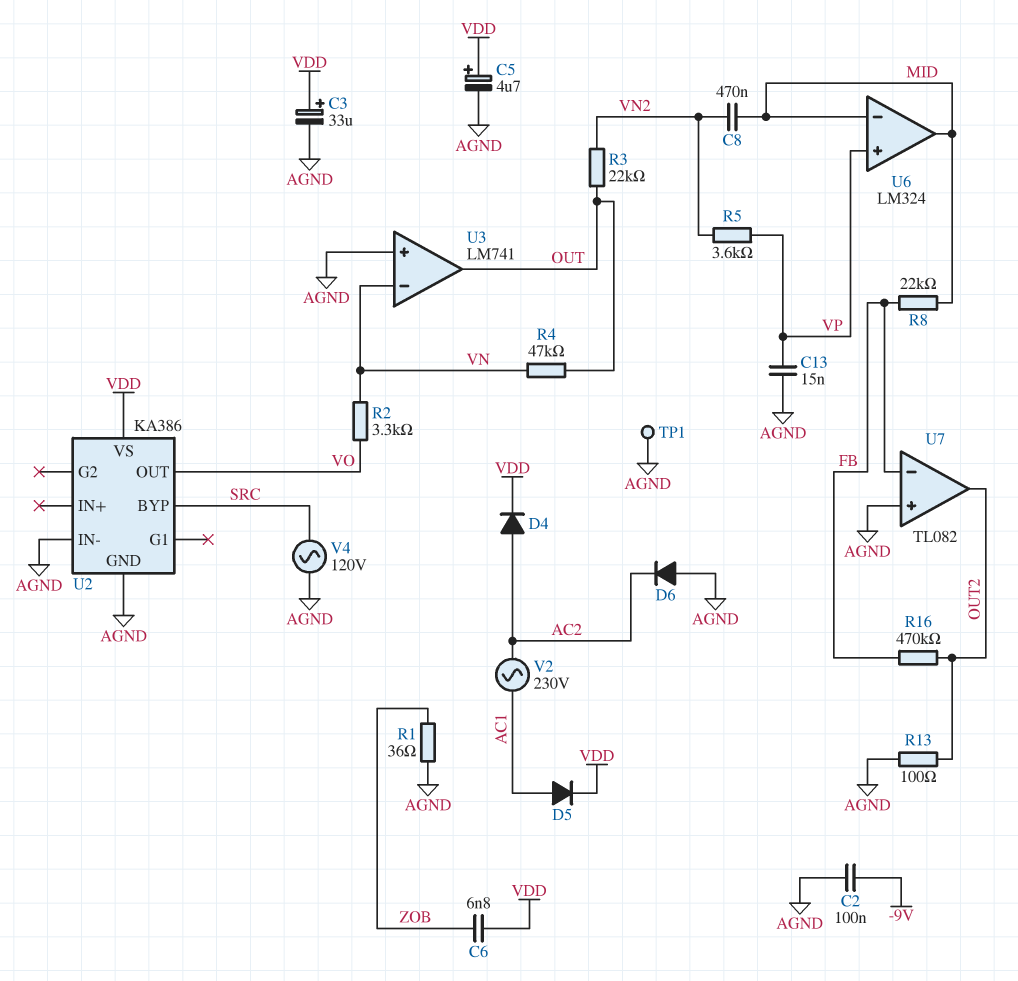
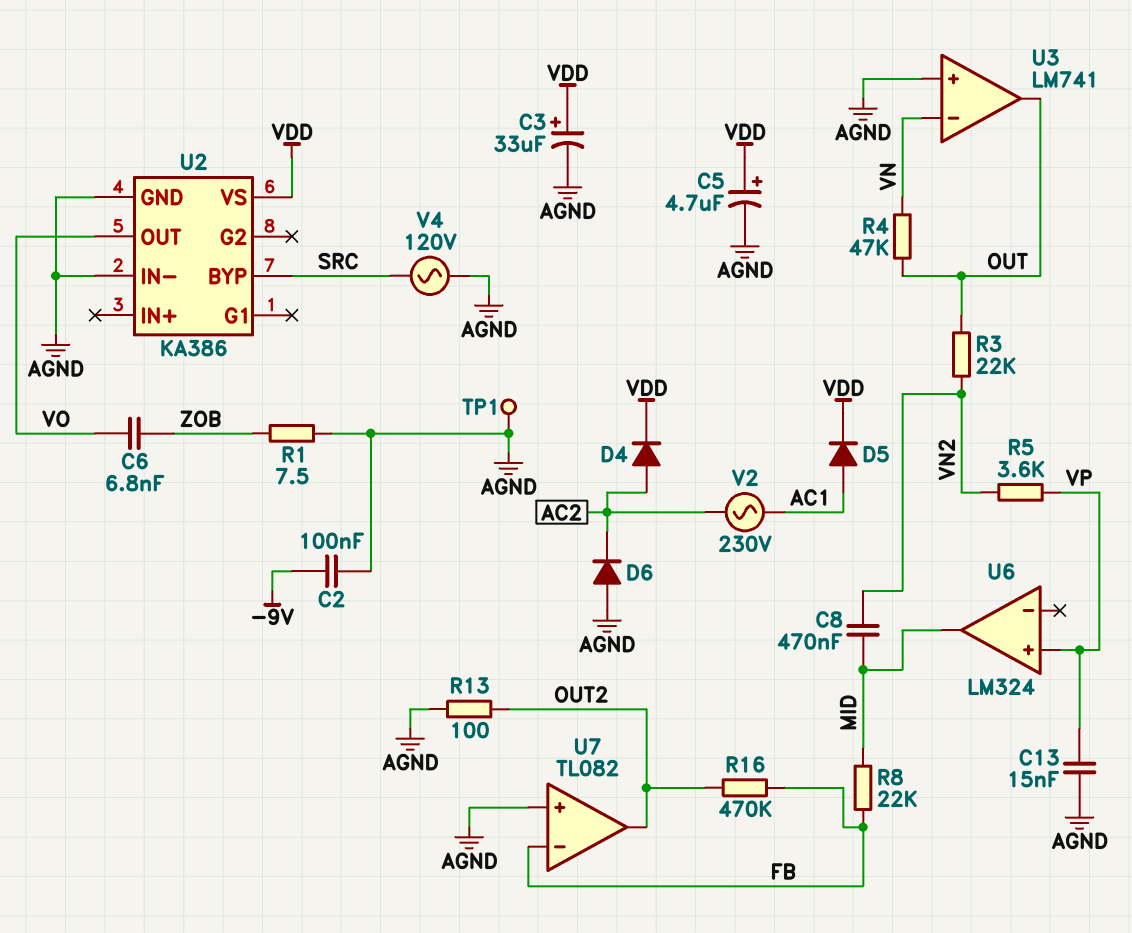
C6: 6.8nF (VDD, ZOB) -> 6.8nF (VO, ZOB)
R1: 36 (AGND, ZOB) -> 7.5 (AGND, ZOB)
R2: 3.3k (VN, VO) -> none
U6 pin in-: MID -> none

